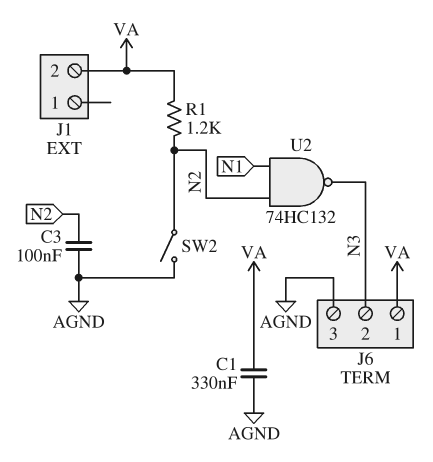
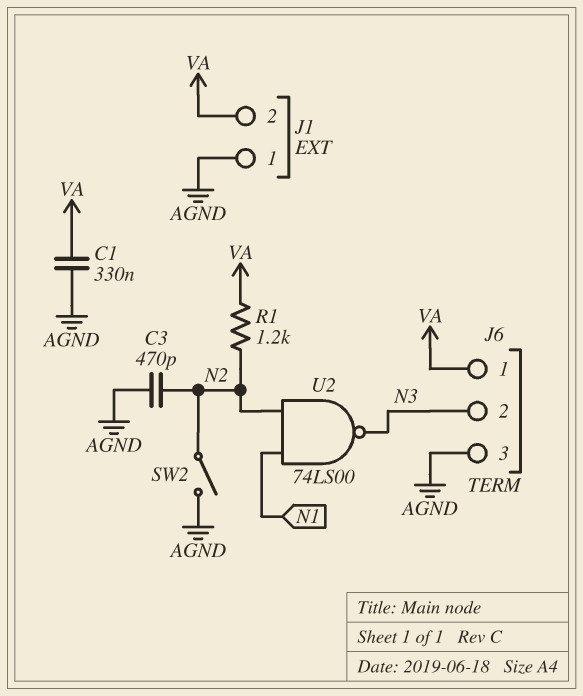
C3: 100nF (AGND, N2) -> 470pF (AGND, N2)
J1 pin 1: none -> AGND
U2: NAND 74HC132 (in N1, in N2, out N3) -> NAND 74LS00 (in N1, in N2, out N3)

